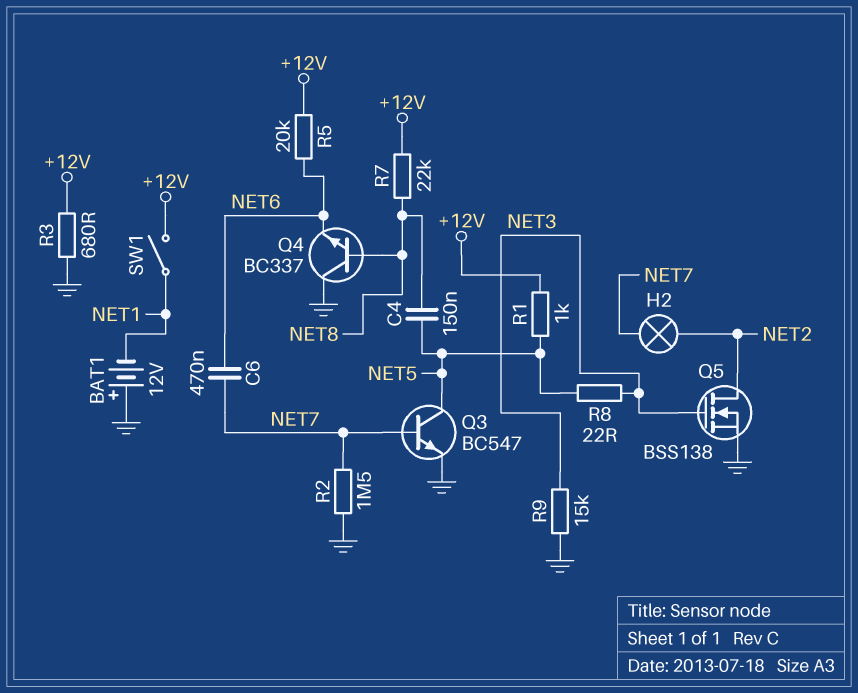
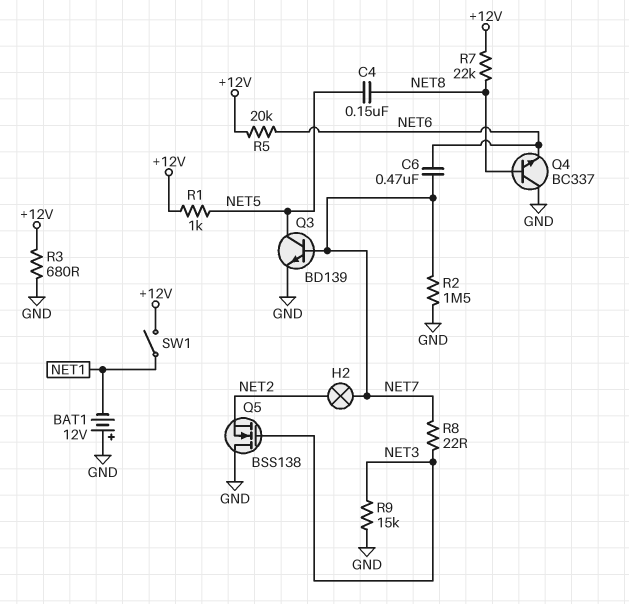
Q3: NPN BC547 (B NET7, C NET5, E GND) -> NPN BD139 (B NET7, C NET5, E GND)
Q5: NMOS BSS138 (G NET3, D NET2, S GND) -> NMOS BSS138 (G NET3, D GND, S NET2)
R8: 22 (NET3, NET5) -> 22 (NET3, NET7)

